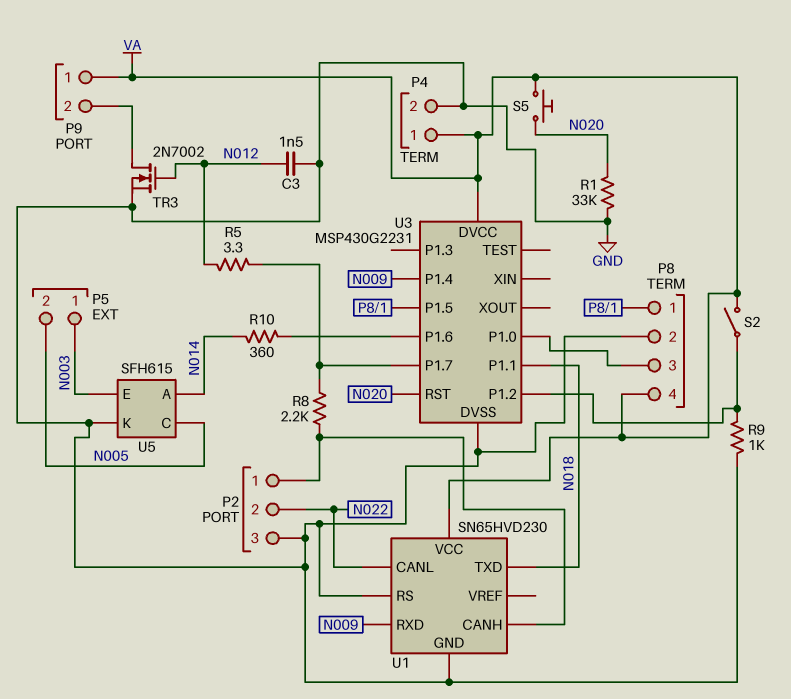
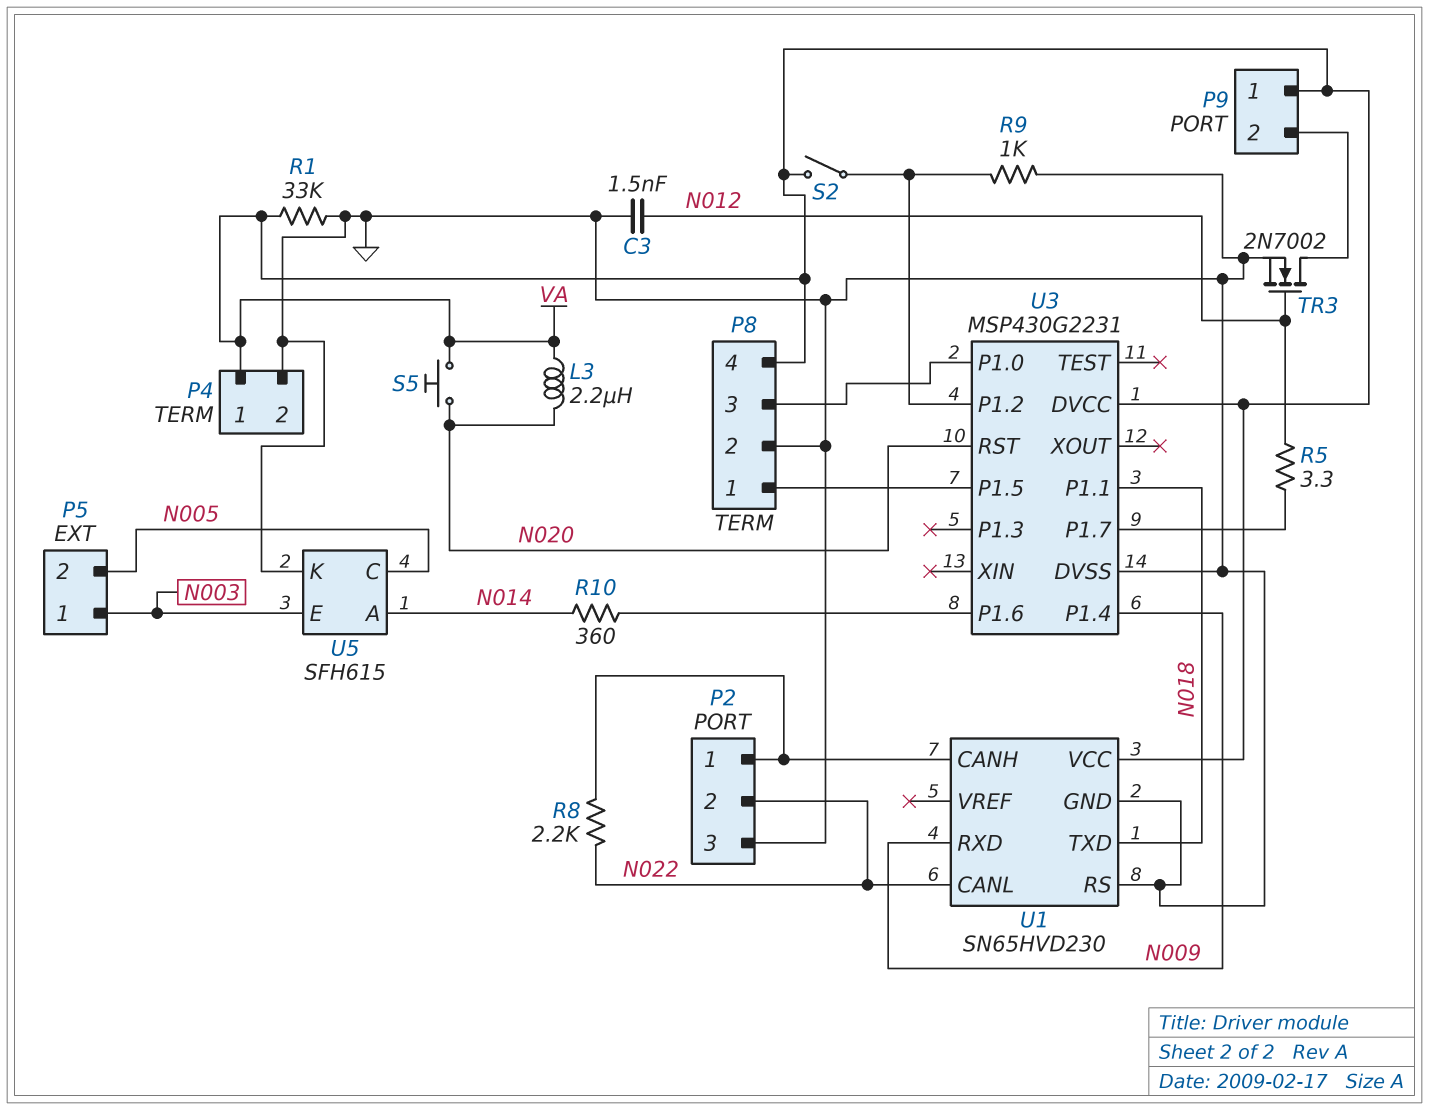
L3: none -> 2.2uH (N020, VA)
R1: 33k (GND, N020) -> 33k (GND, VA)
R8: 2.2k (P2/1, U3/P1.7) -> 2.2k (N022, P2/1)

